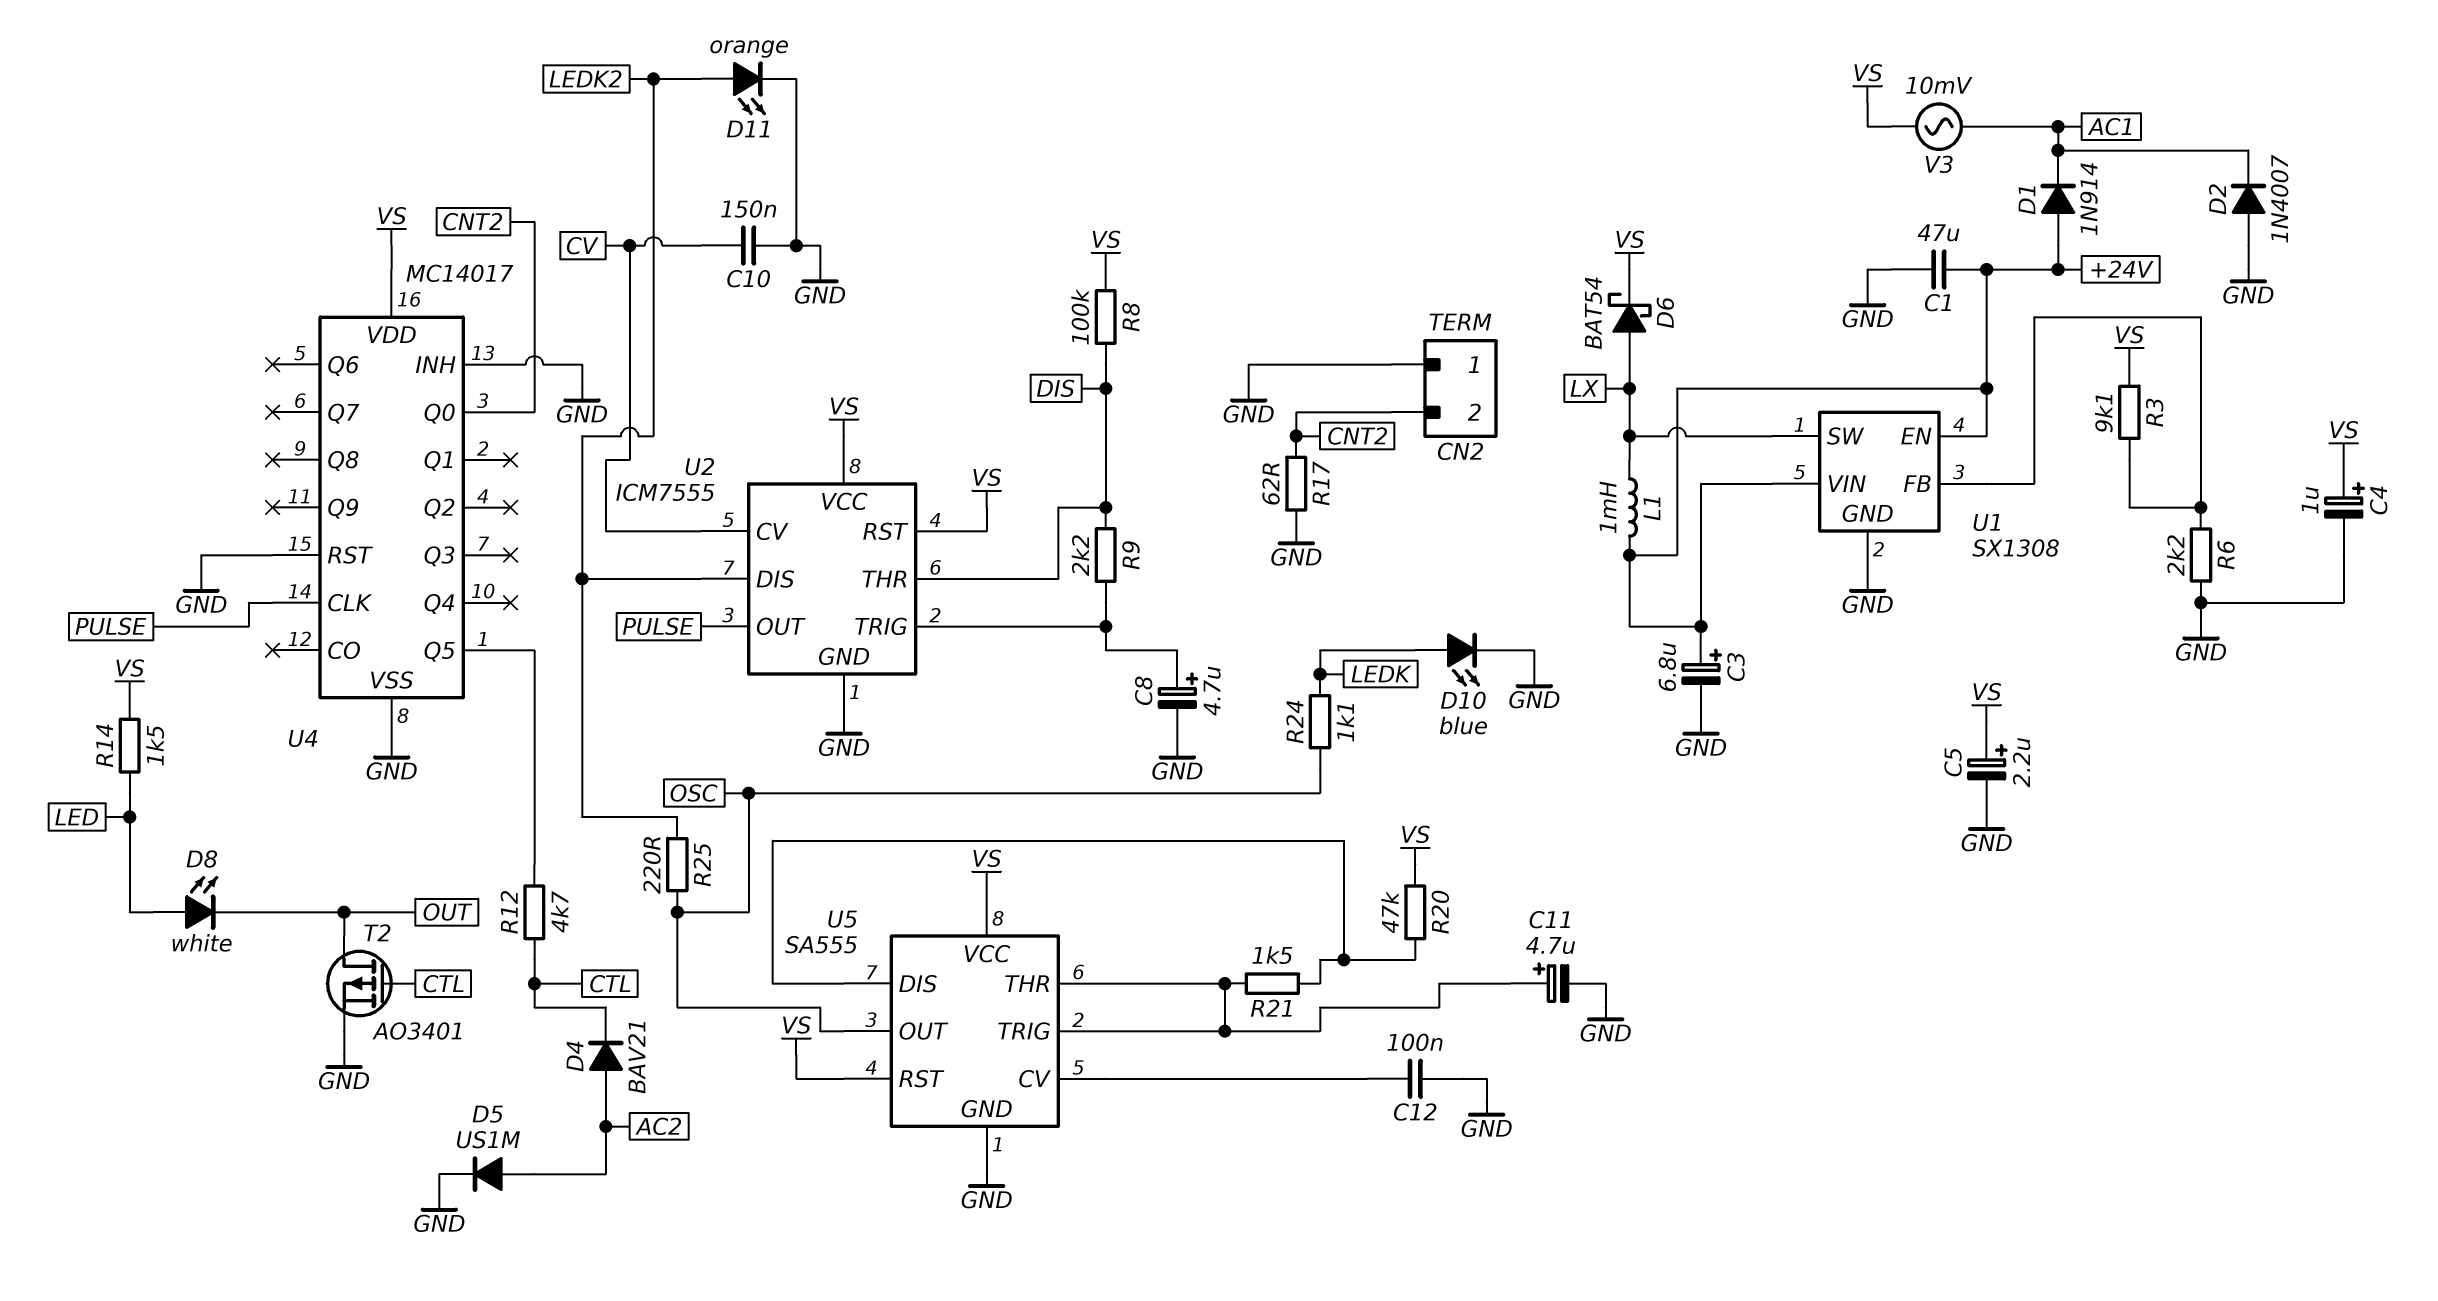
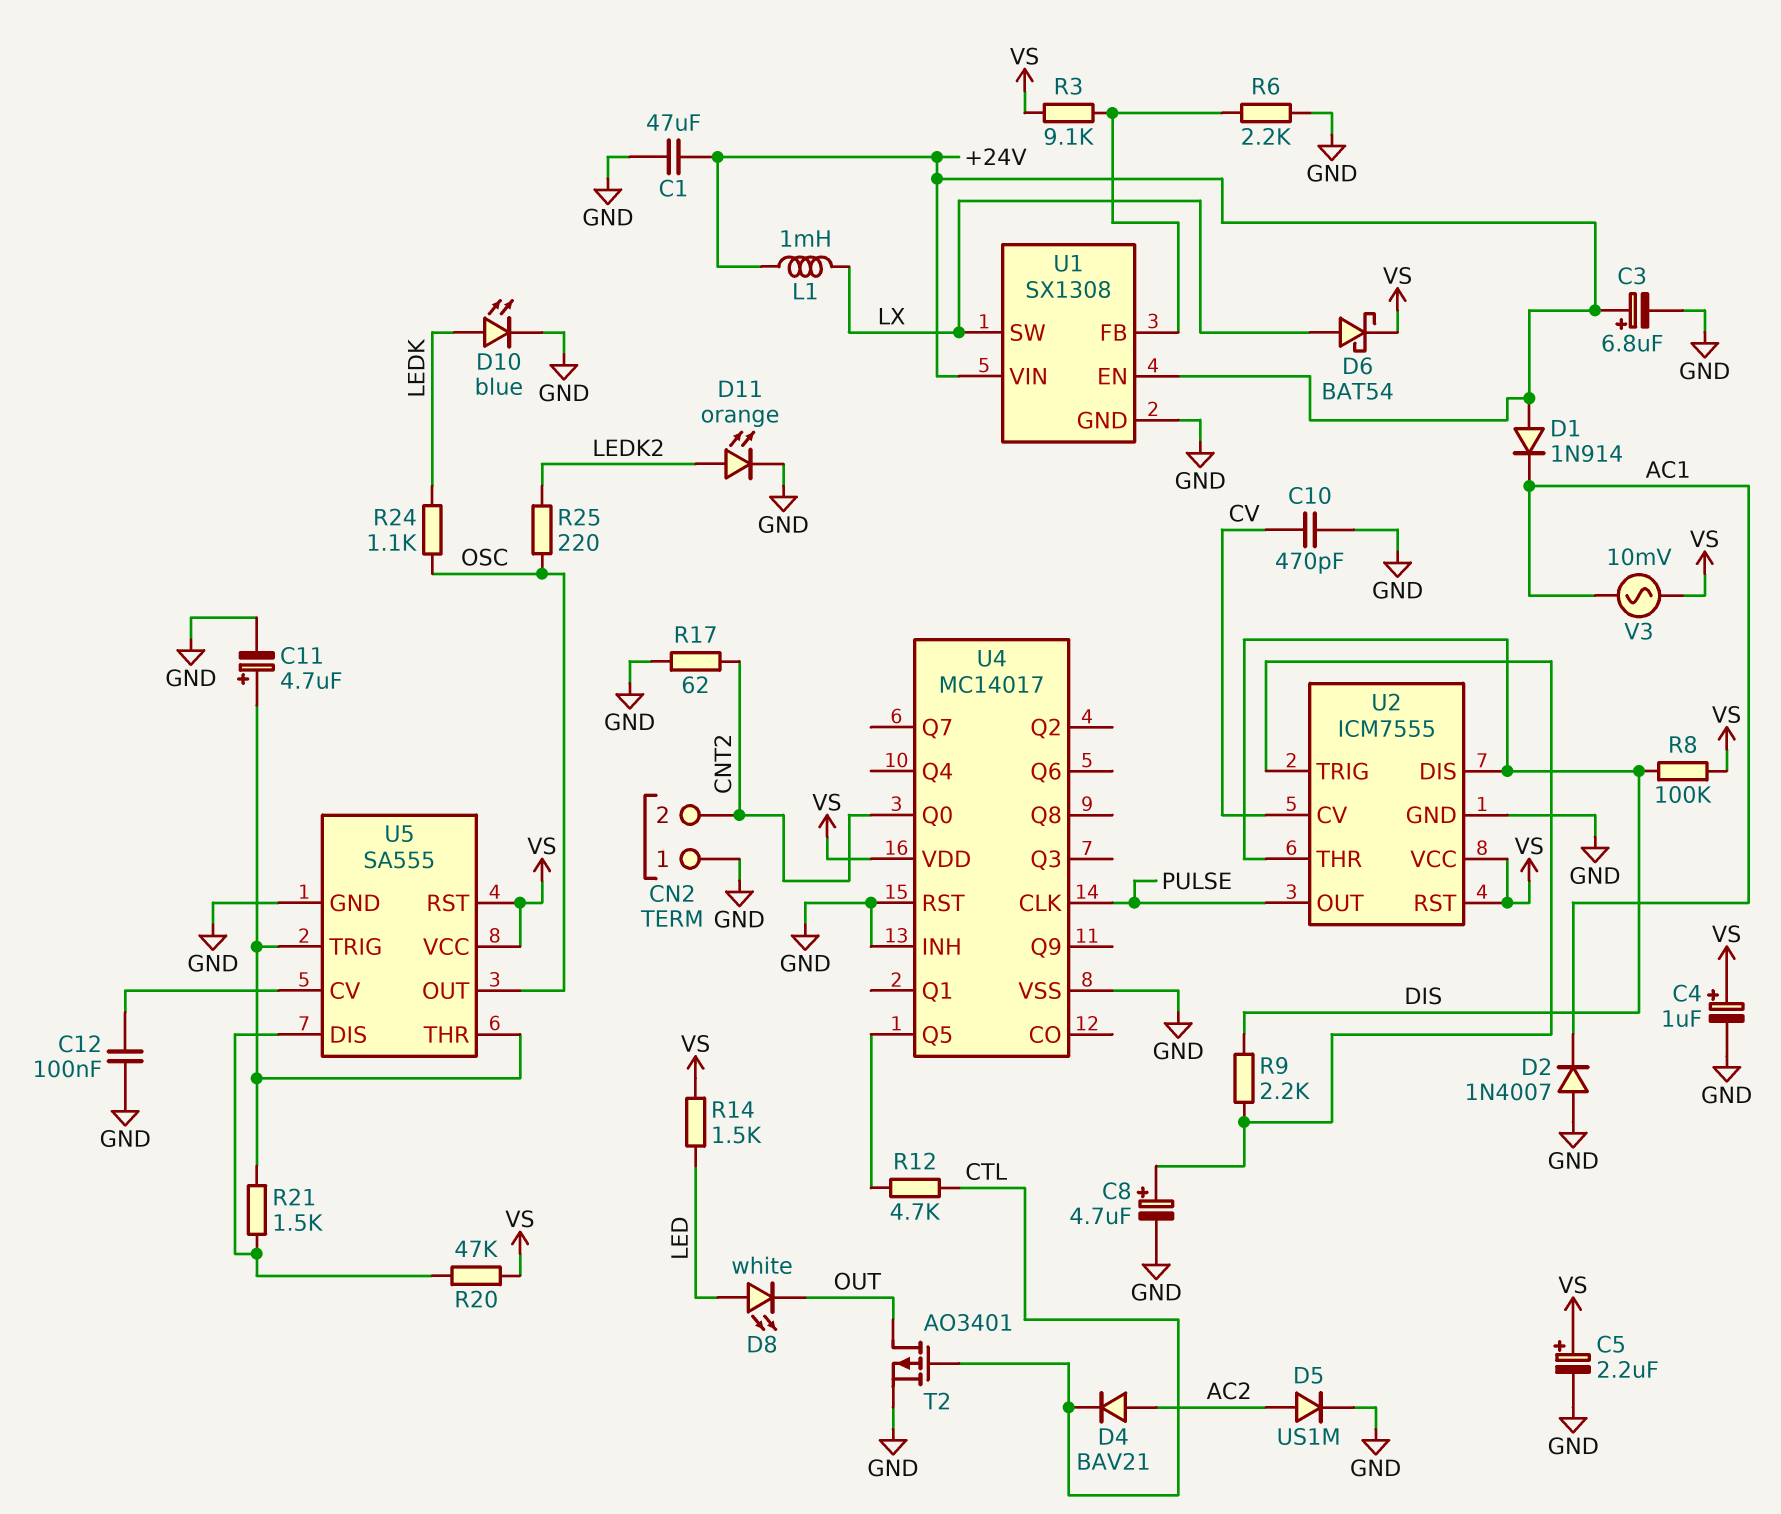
C10: 150nF (CV, GND) -> 470pF (CV, GND)
U2 pin DIS: LEDK2 -> DIS

